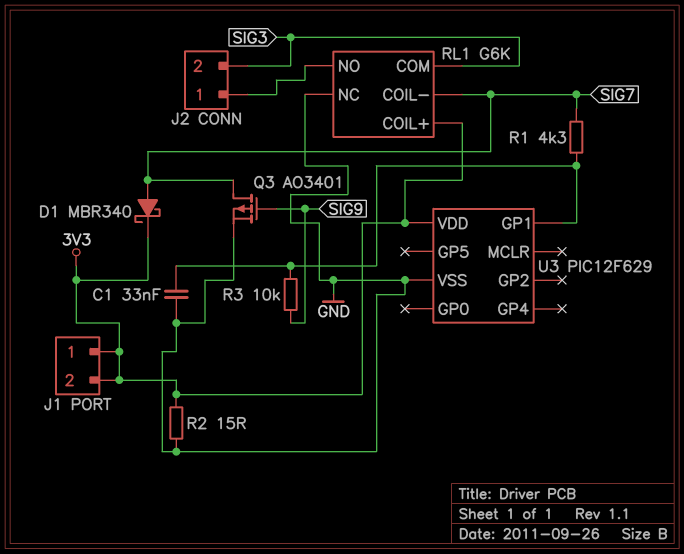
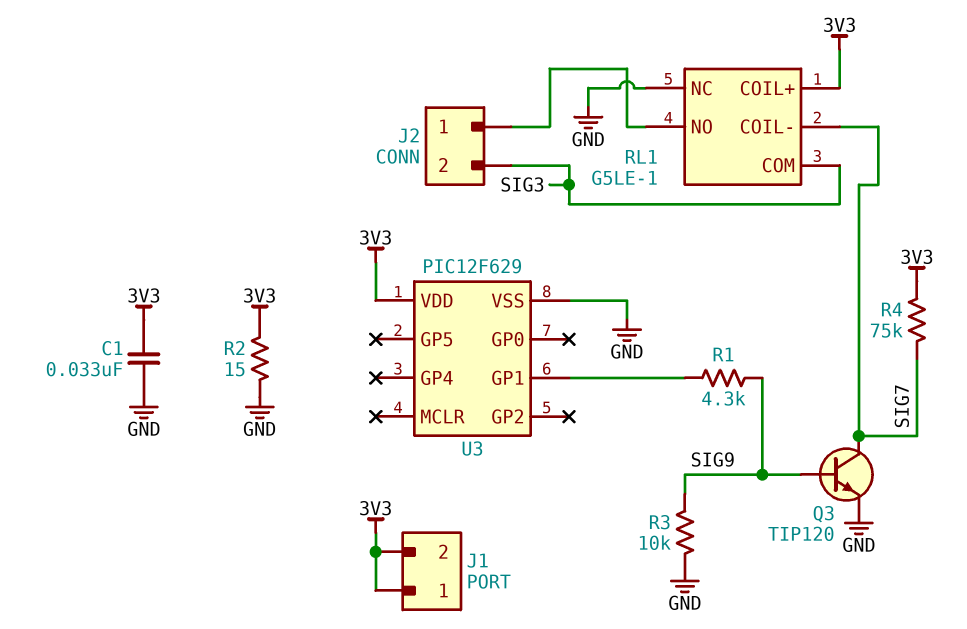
C1: 33nF (GND, U3/GP1) -> 33nF (3V3, GND)
D1: schottky MBR340 (A SIG7, K 3V3) -> none
Q3: PMOS AO3401 (G SIG9, D SIG7, S GND) -> NPN TIP120 (B SIG9, C SIG7, E GND)
R1: 4.3k (SIG7, U3/GP1) -> 4.3k (SIG9, U3/GP1)
R3: 10k (SIG9, U3/GP1) -> 10k (GND, SIG9)
R4: none -> 75k (3V3, SIG7)
RL1: G6K -> G5LE-1

